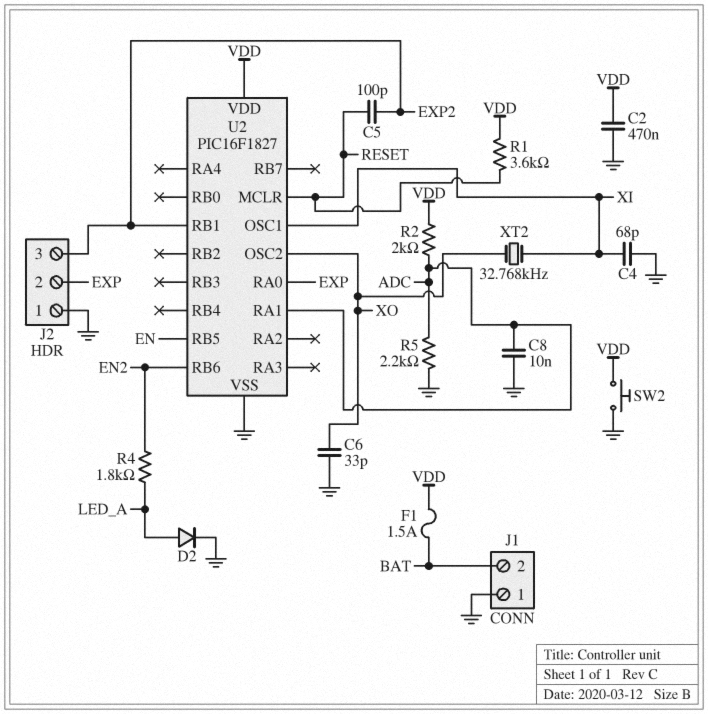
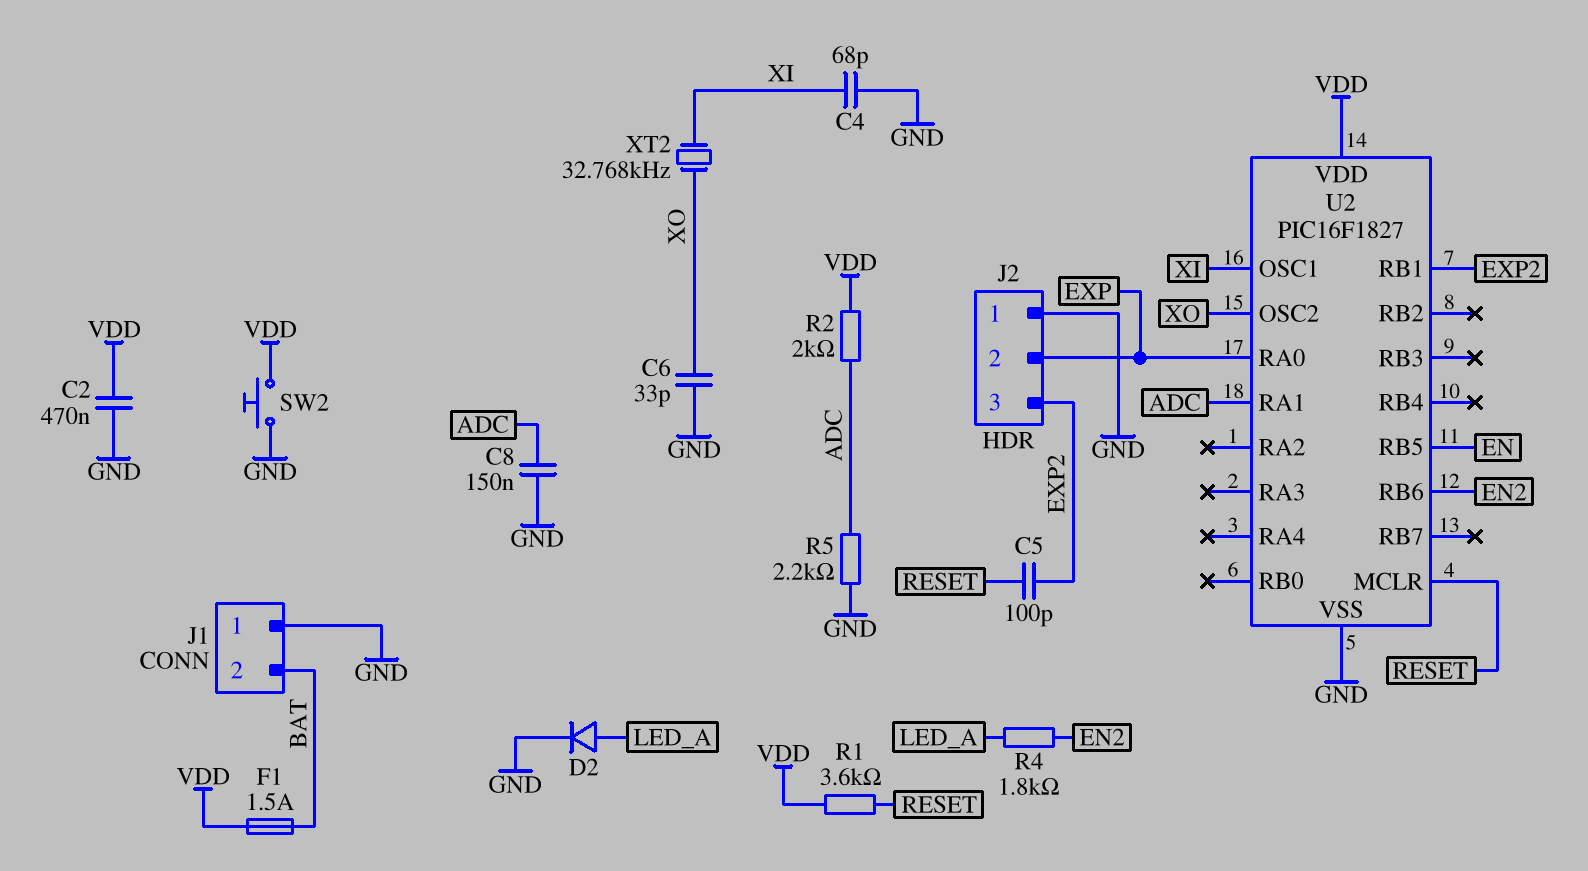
C8: 10nF (ADC, GND) -> 150nF (ADC, GND)

